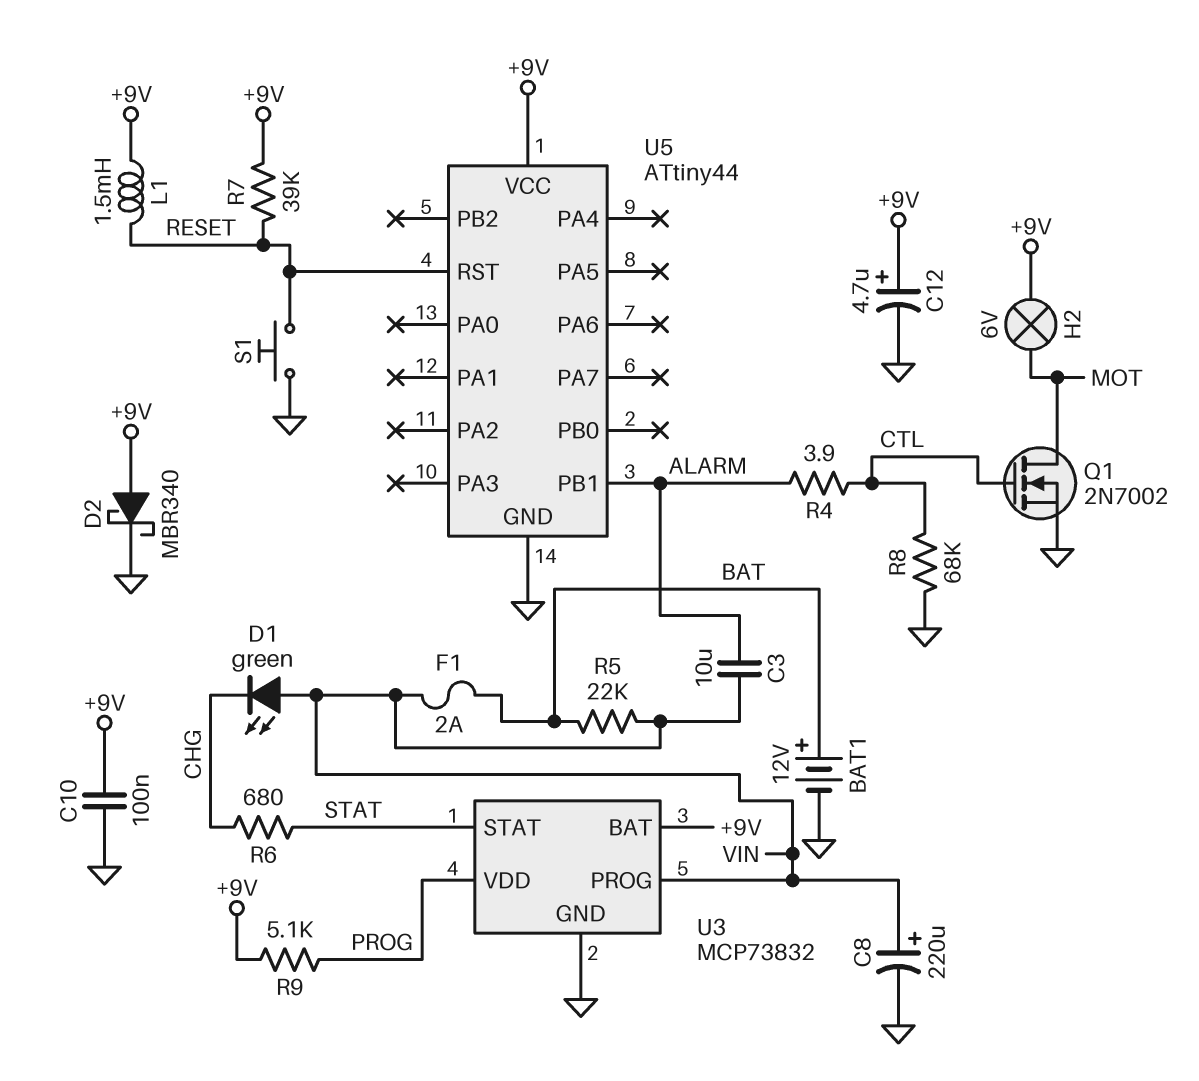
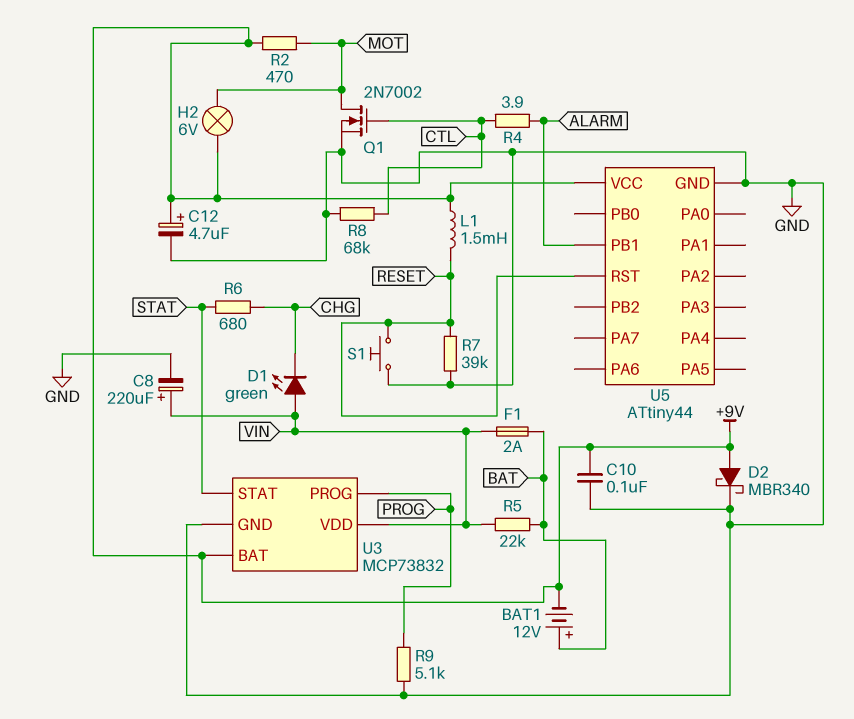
BAT1: 12V (plus BAT, minus GND) -> 12V (plus BAT, minus +9V)
C3: 10uF (ALARM, VIN) -> none
R2: none -> 470 (+9V, MOT)
R7: 39k (+9V, RESET) -> 39k (GND, RESET)
R9: 5.1k (+9V, PROG) -> 5.1k (GND, PROG)
U3 pin PROG: VIN -> PROG
U3 pin VDD: PROG -> VIN

